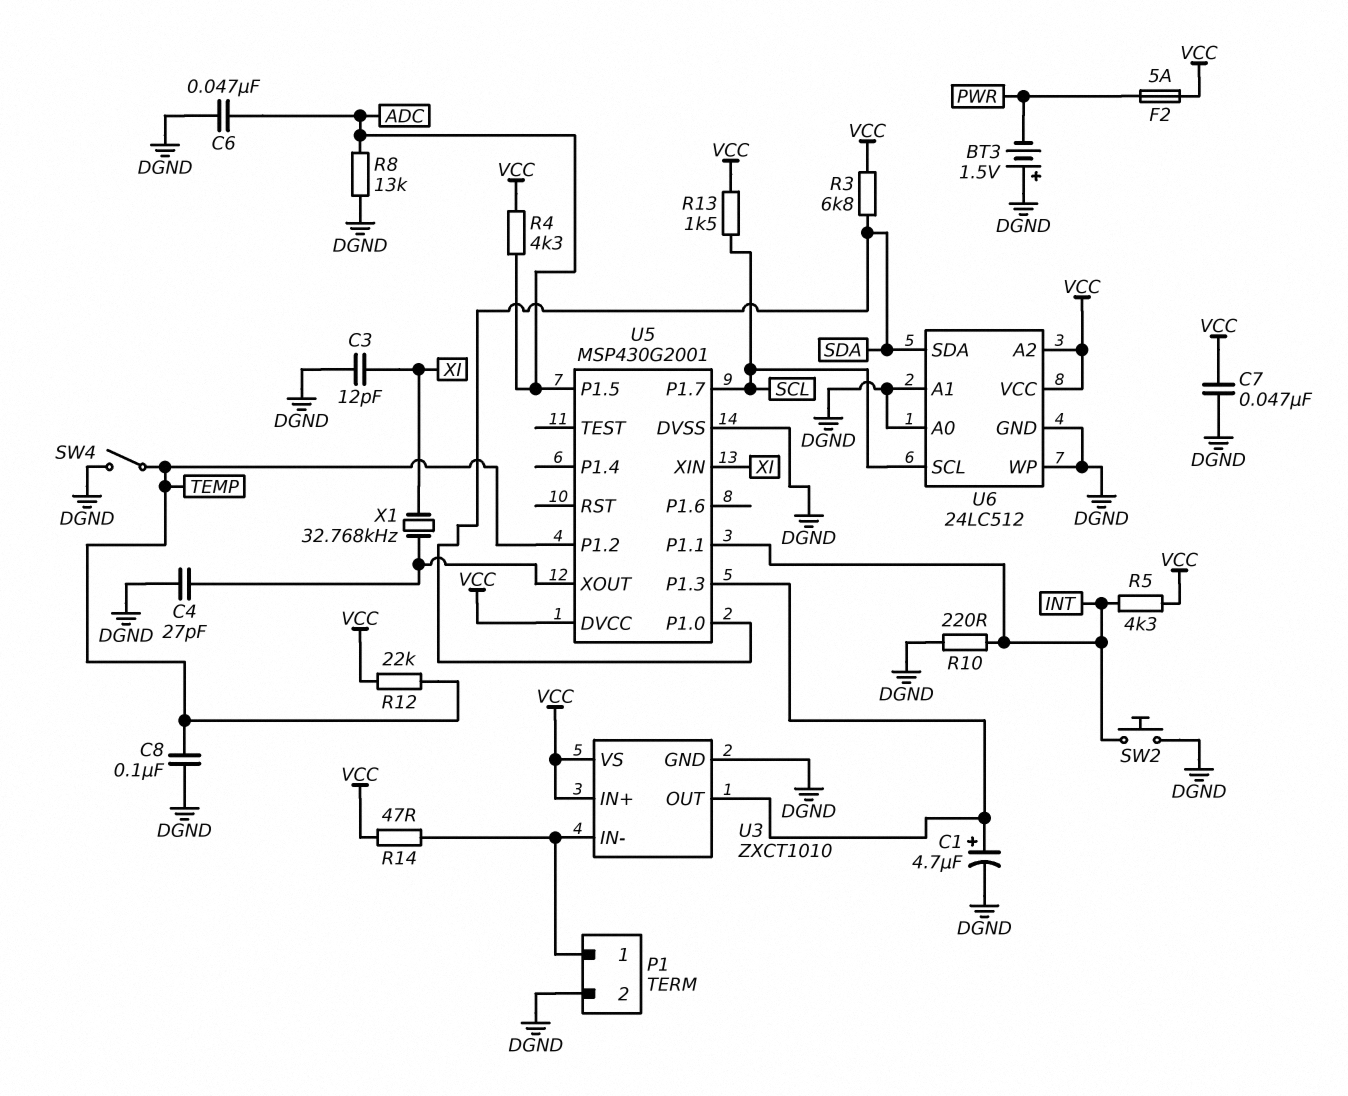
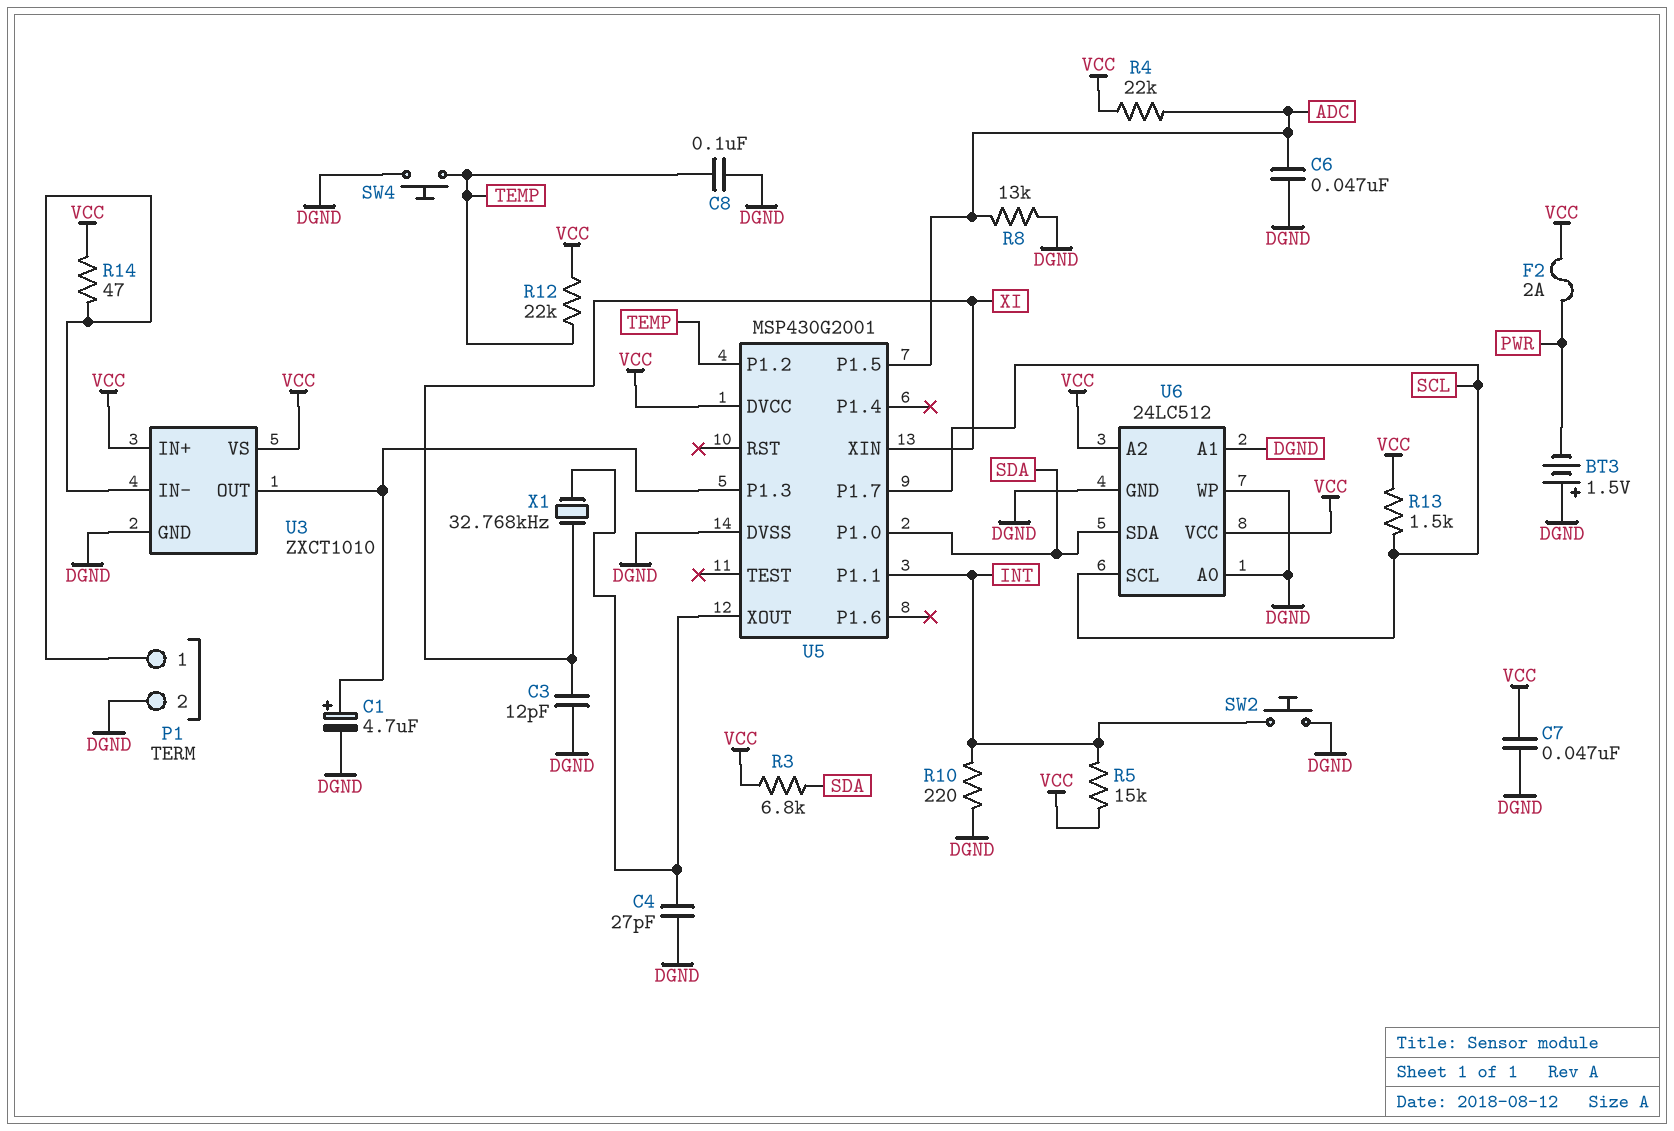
F2: 5A (PWR, VCC) -> 2A (PWR, VCC)
R4: 4.3k (ADC, VCC) -> 22k (ADC, VCC)
R5: 4.3k (INT, VCC) -> 15k (INT, VCC)
SW4: switch (DGND, TEMP) -> button (DGND, TEMP)

